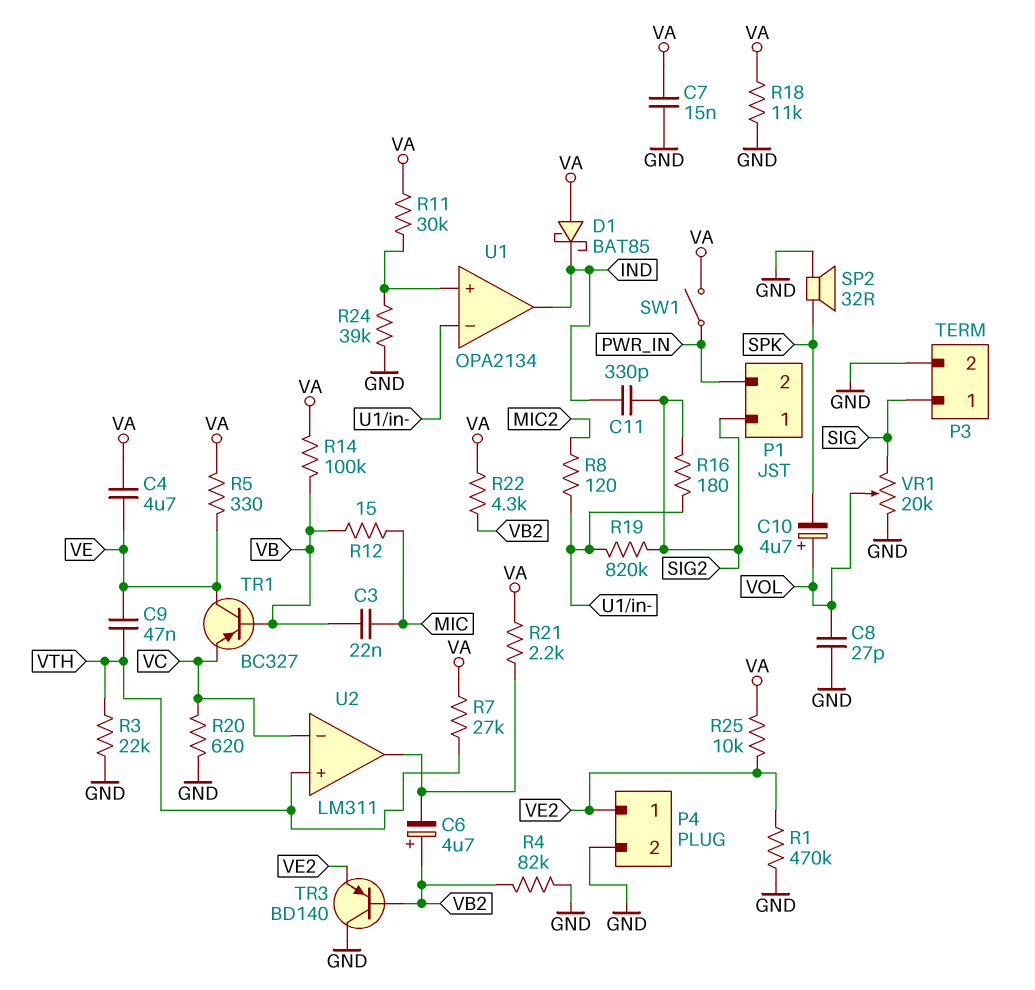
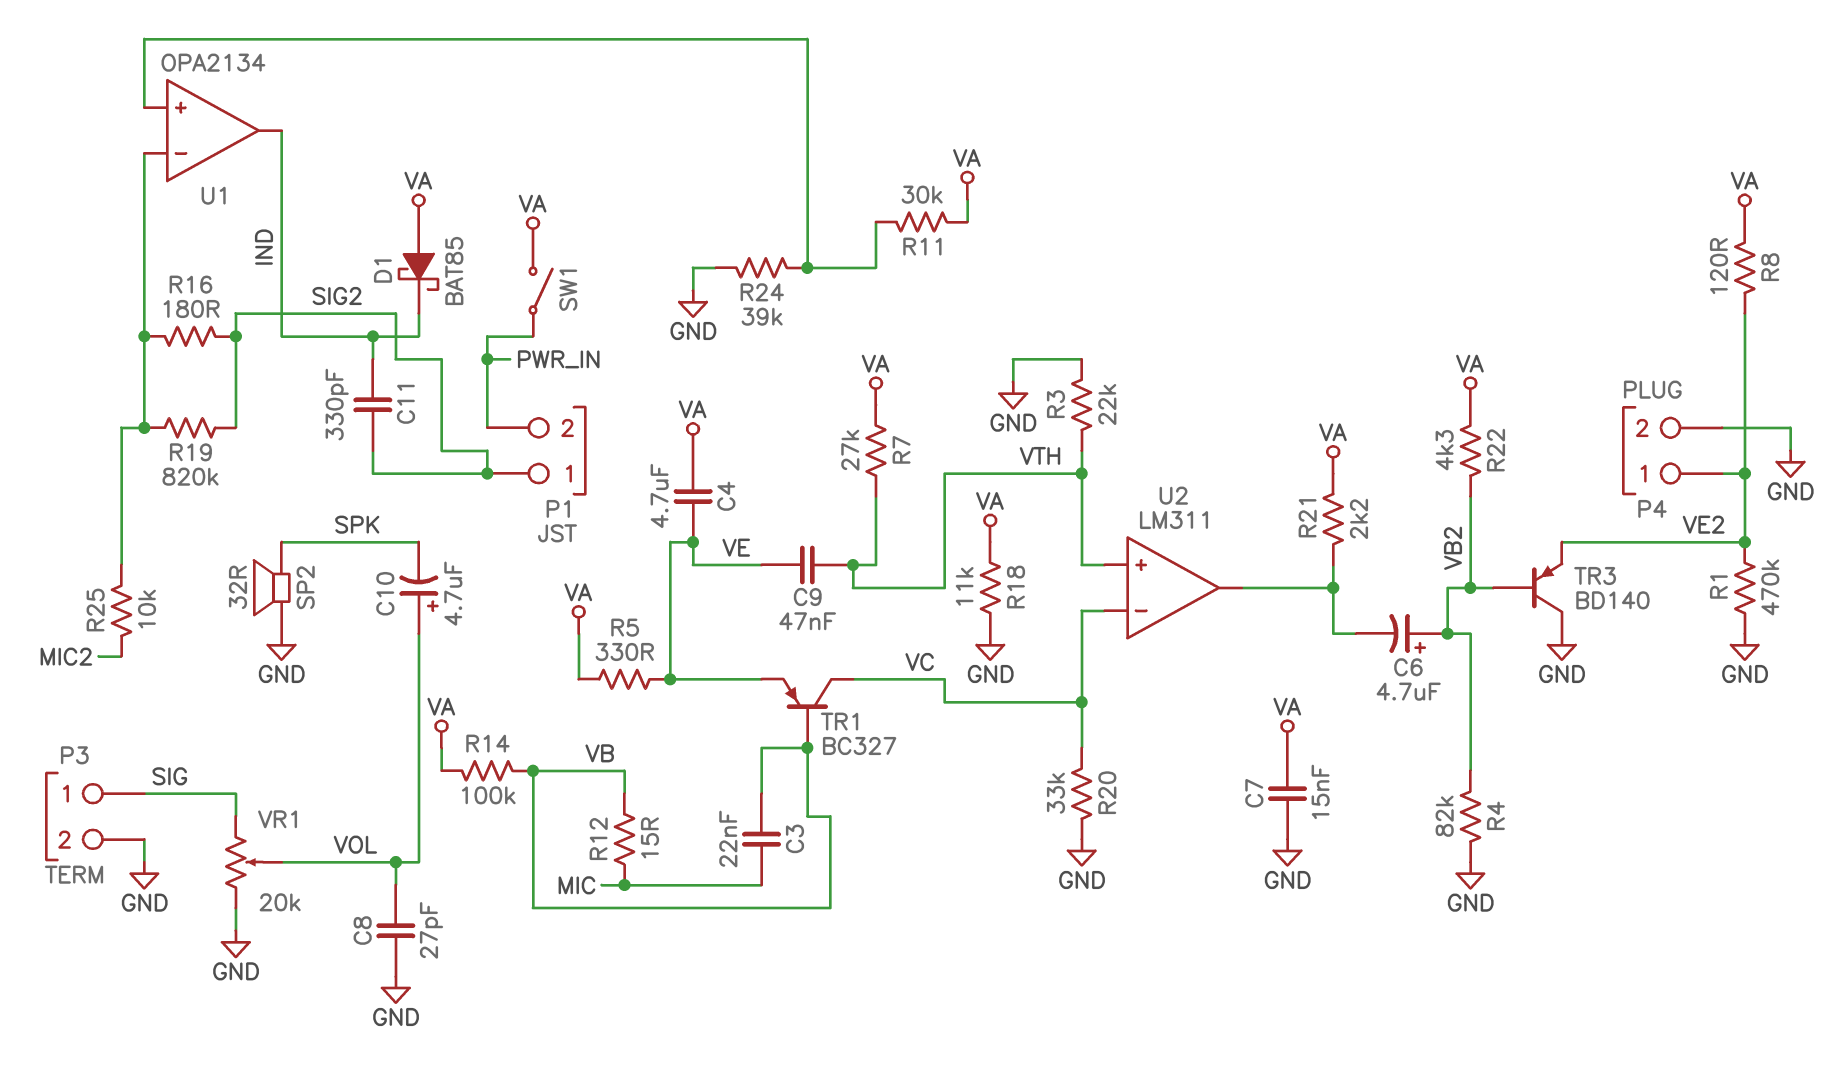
R8: 120 (MIC2, U1/in-) -> 120 (VA, VE2)
R20: 620 (GND, VC) -> 33k (GND, VC)
R25: 10k (VA, VE2) -> 10k (MIC2, U1/in-)
TR1: PNP BC327 (B VB, C VE, E VC) -> PNP BC327 (B VB, C VC, E VE)

